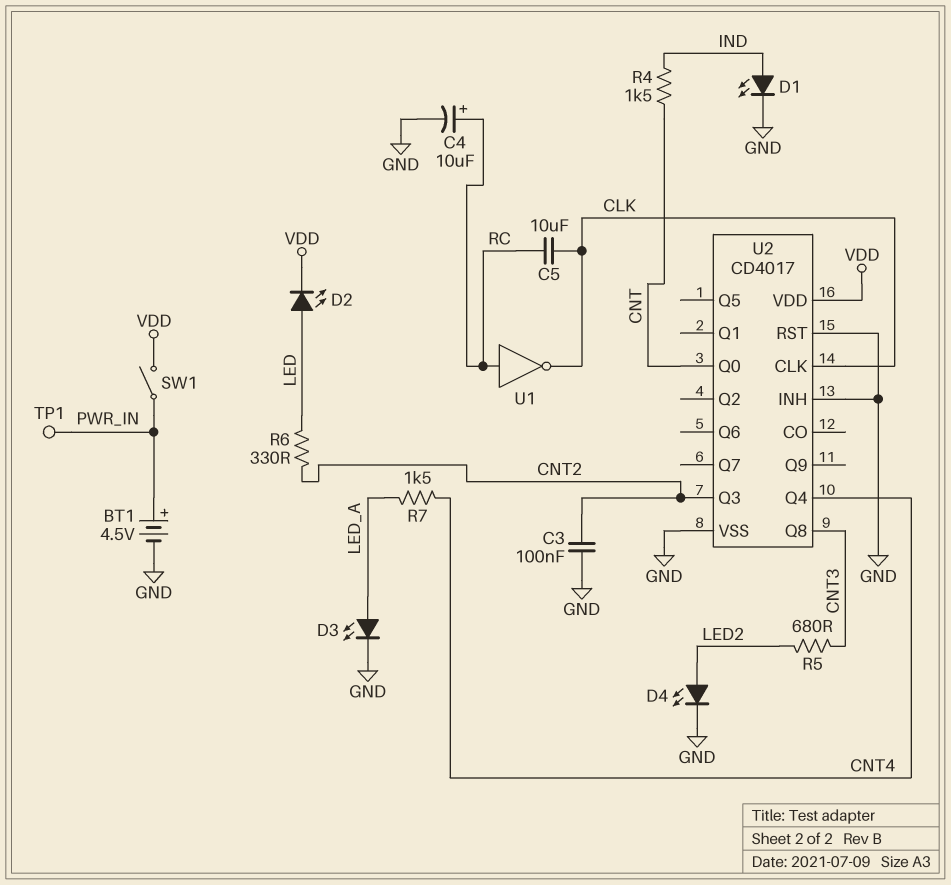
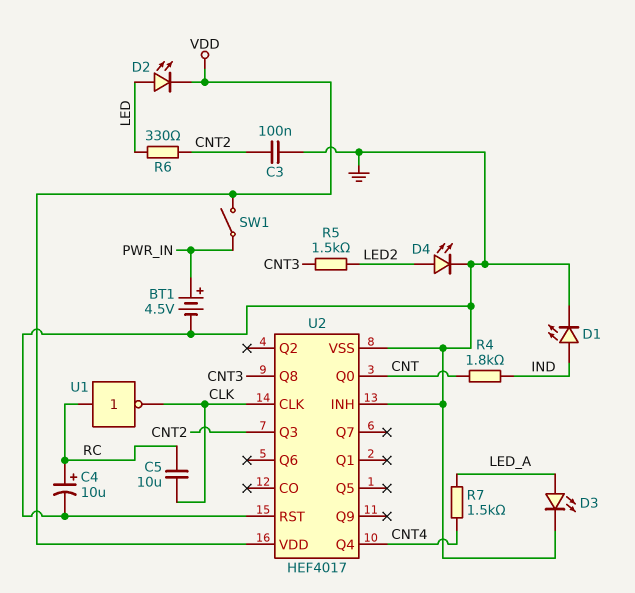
R4: 1.5k (CNT, IND) -> 1.8k (CNT, IND)
R5: 680 (CNT3, LED2) -> 1.5k (CNT3, LED2)
TP1: test point (PWR_IN) -> none
U2: CD4017 -> HEF4017

